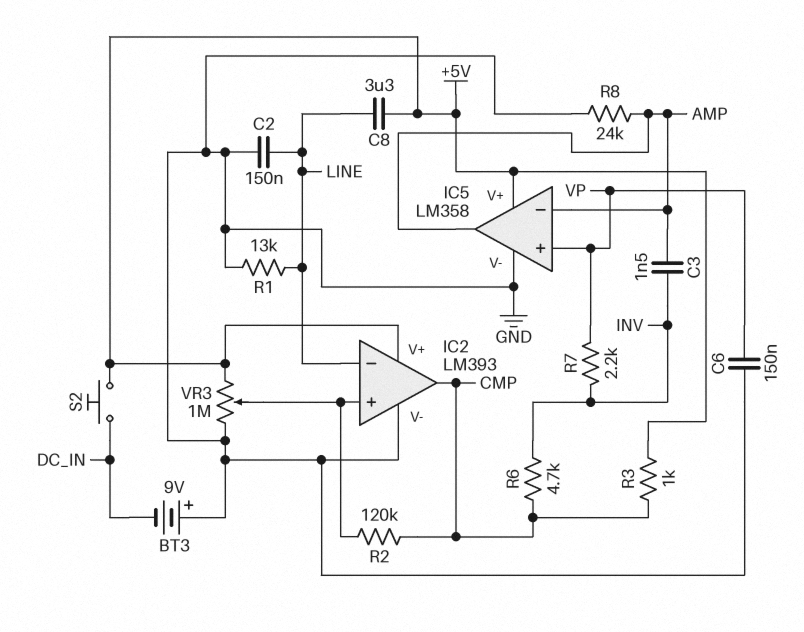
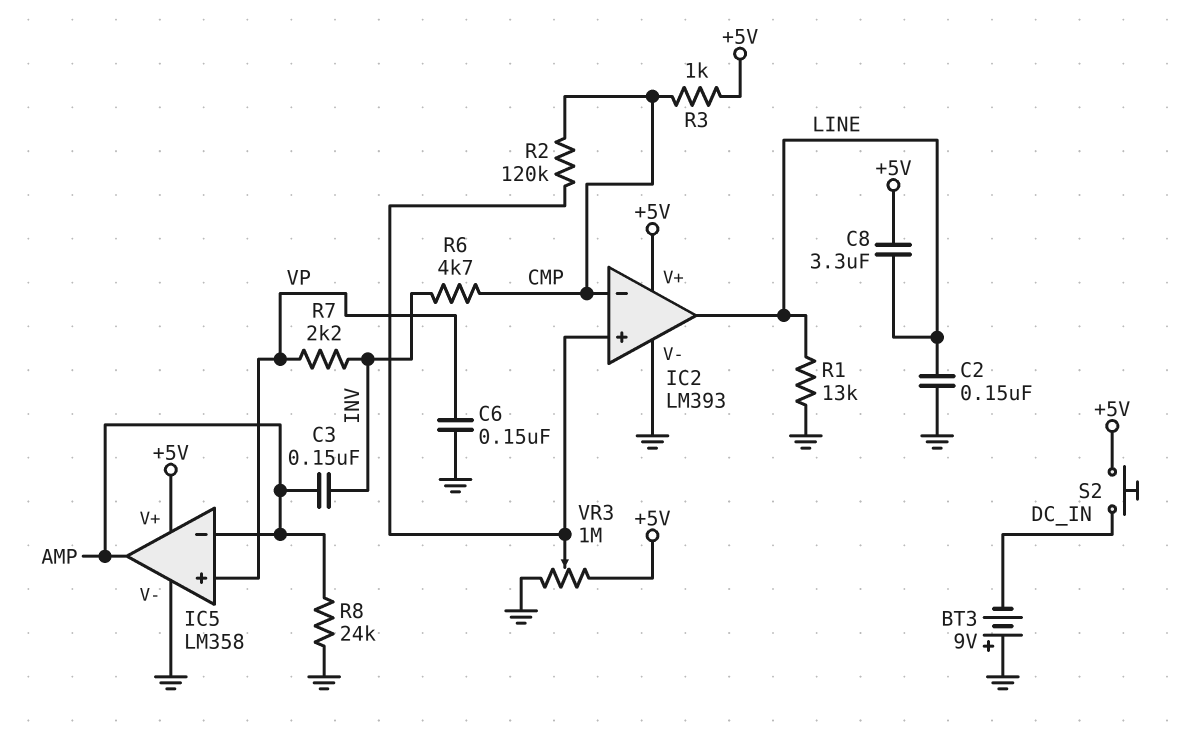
C3: 1.5nF (AMP, INV) -> 150nF (AMP, INV)
IC2 pin in-: LINE -> CMP
IC2 pin out: CMP -> LINE

